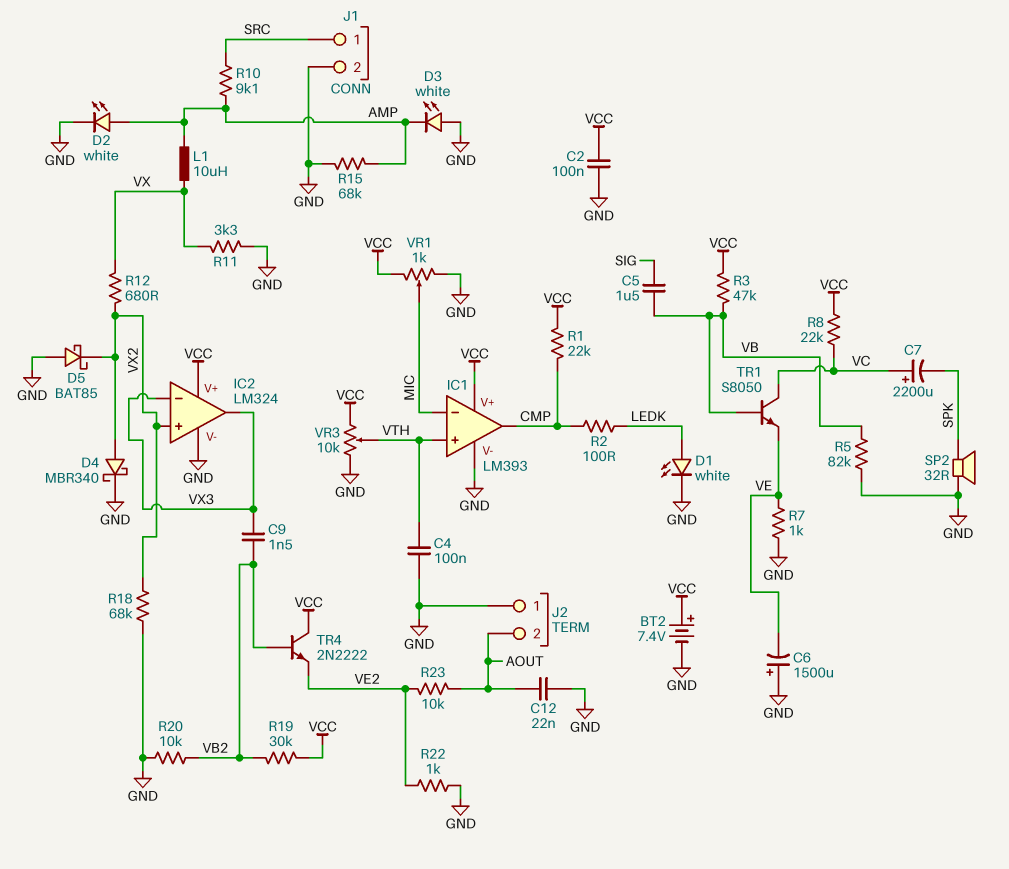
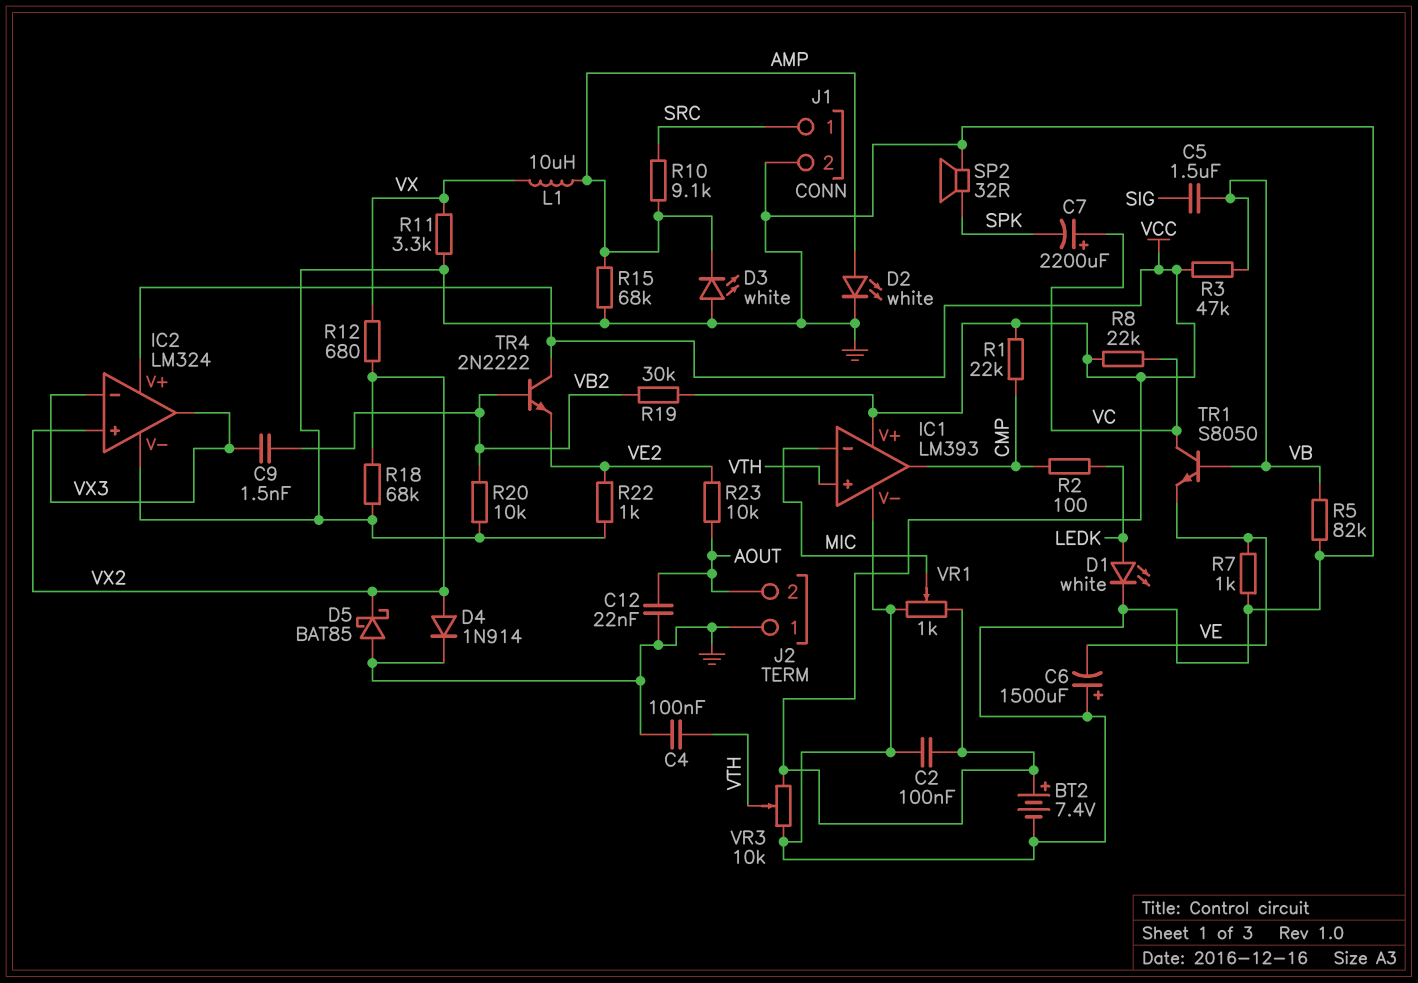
D4: schottky MBR340 (A VX2, K GND) -> diode 1N914 (A VX2, K GND)

